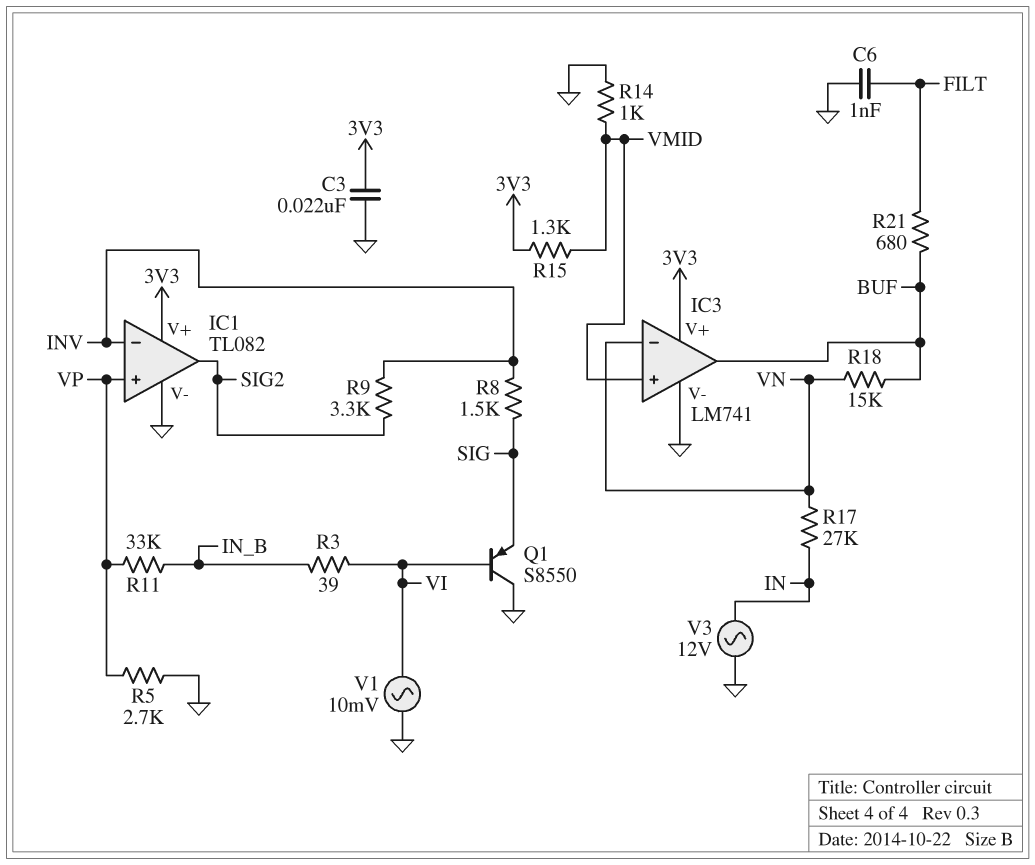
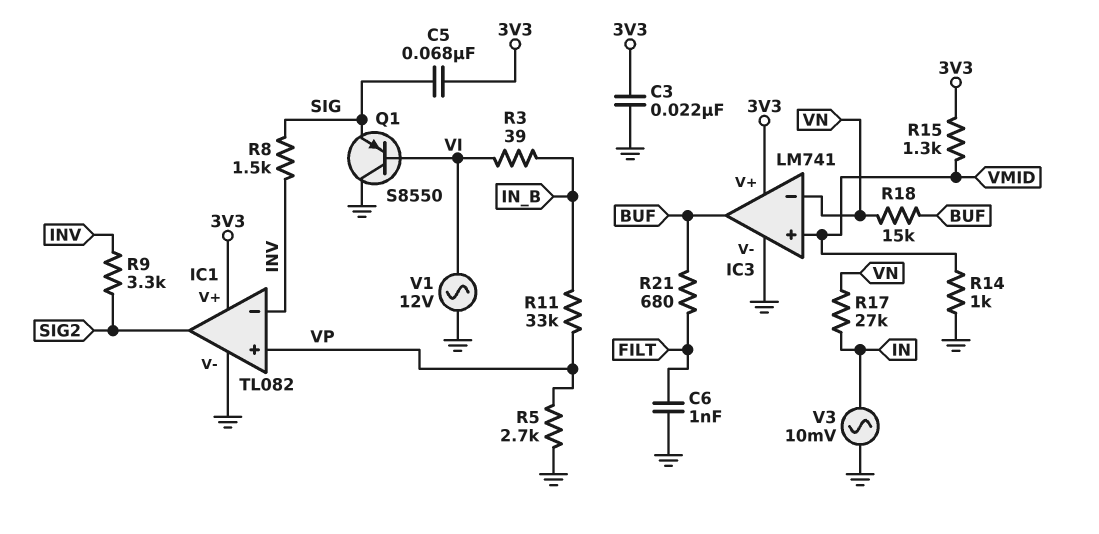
C5: none -> 68nF (3V3, SIG)
V1: AC 10mV (GND, VI) -> AC 12V (GND, VI)
V3: AC 12V (GND, IN) -> AC 10mV (GND, IN)

